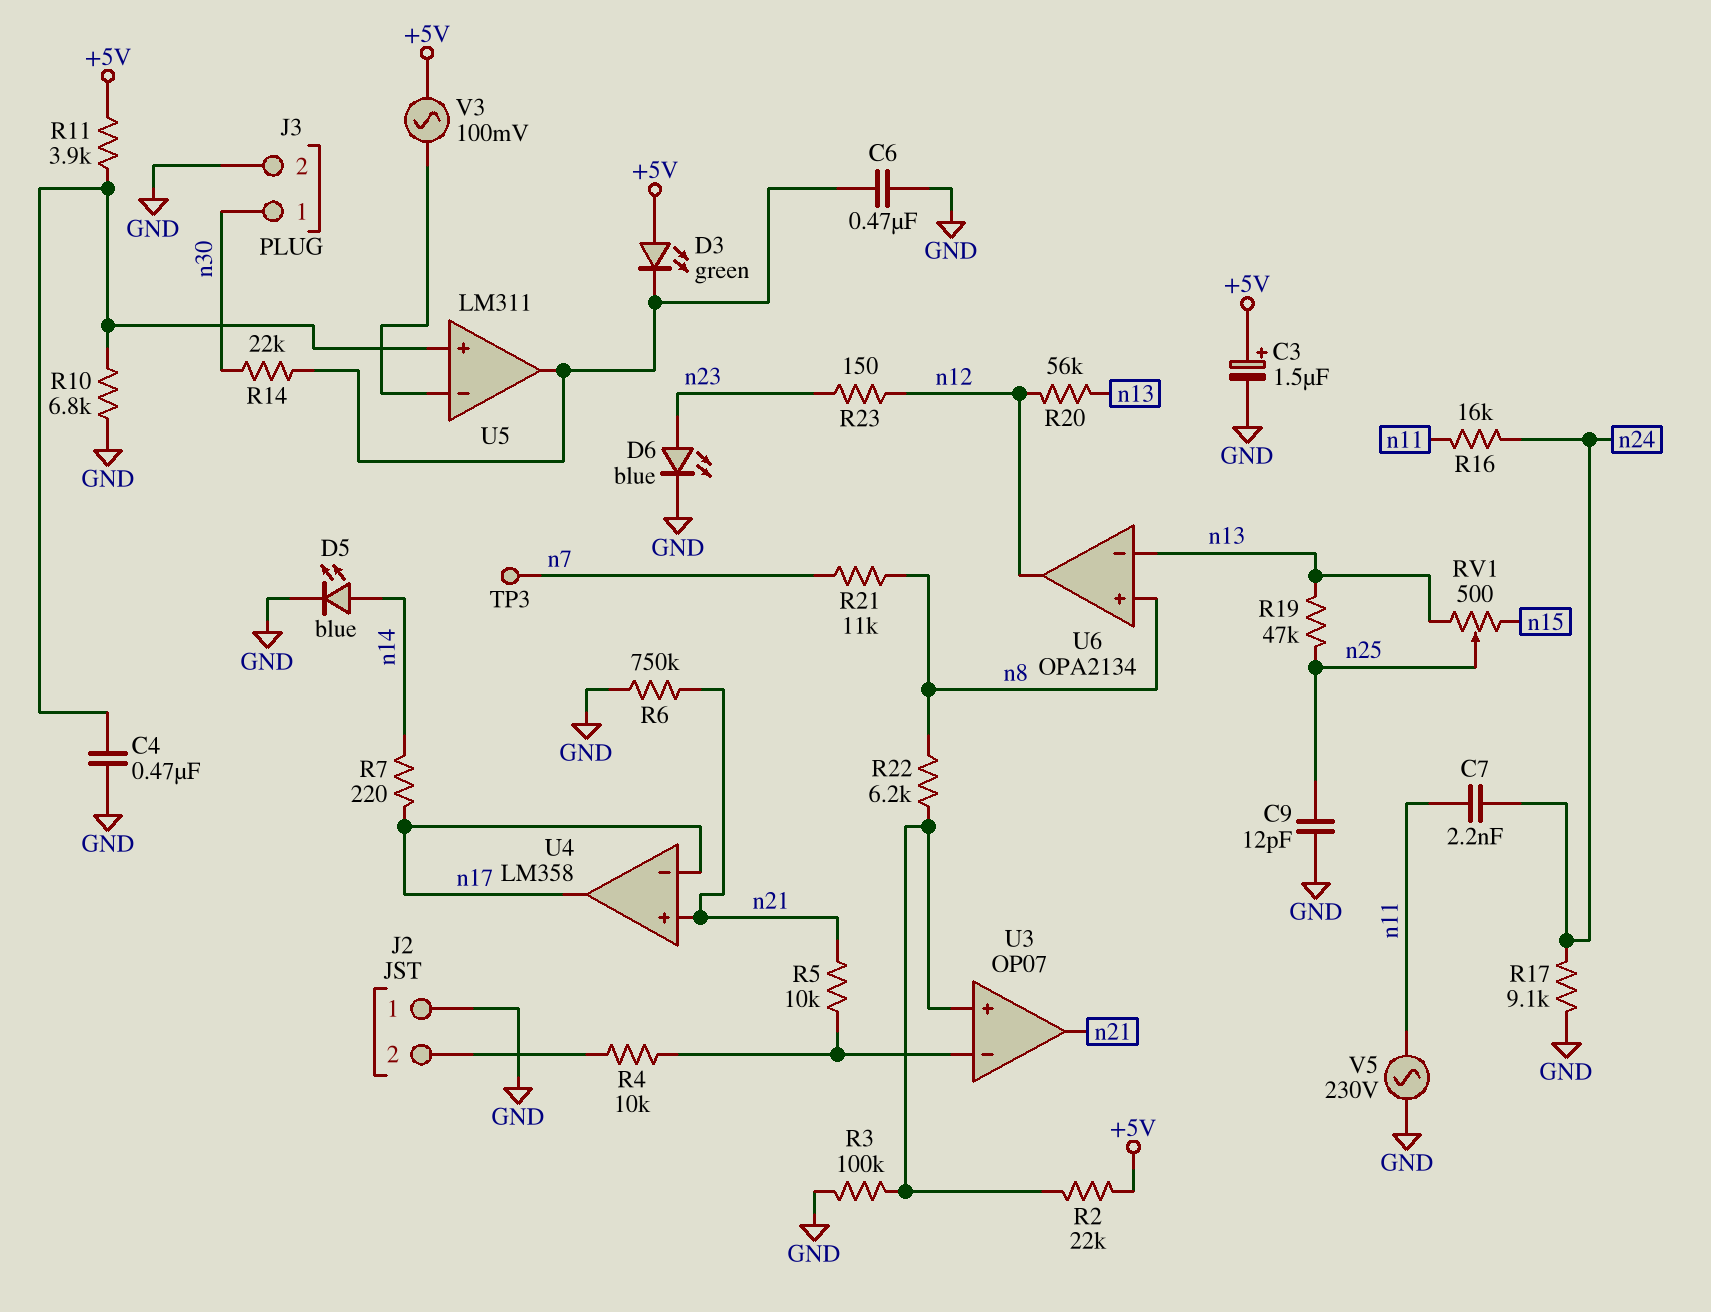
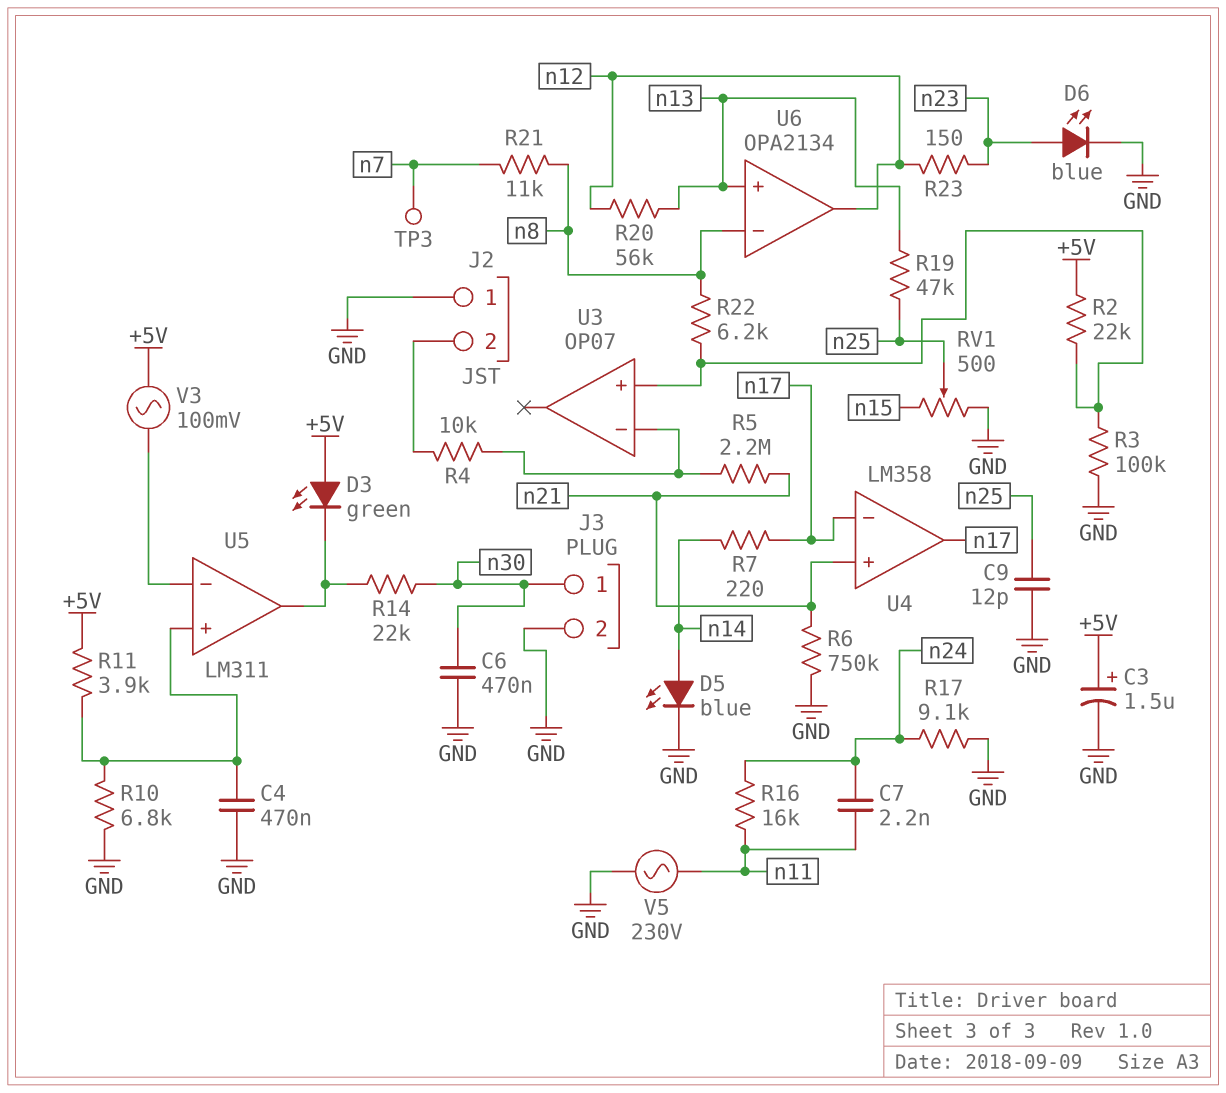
C6: 470nF (GND, U5/out) -> 470nF (GND, n30)
R5: 10k (U3/in-, n21) -> 2.2M (U3/in-, n21)
RV1: 500 (n13, n15, wiper n25) -> 500 (GND, n15, wiper n25)
U3 pin out: n21 -> none
U6 pin in+: n8 -> n13
U6 pin in-: n13 -> n8

